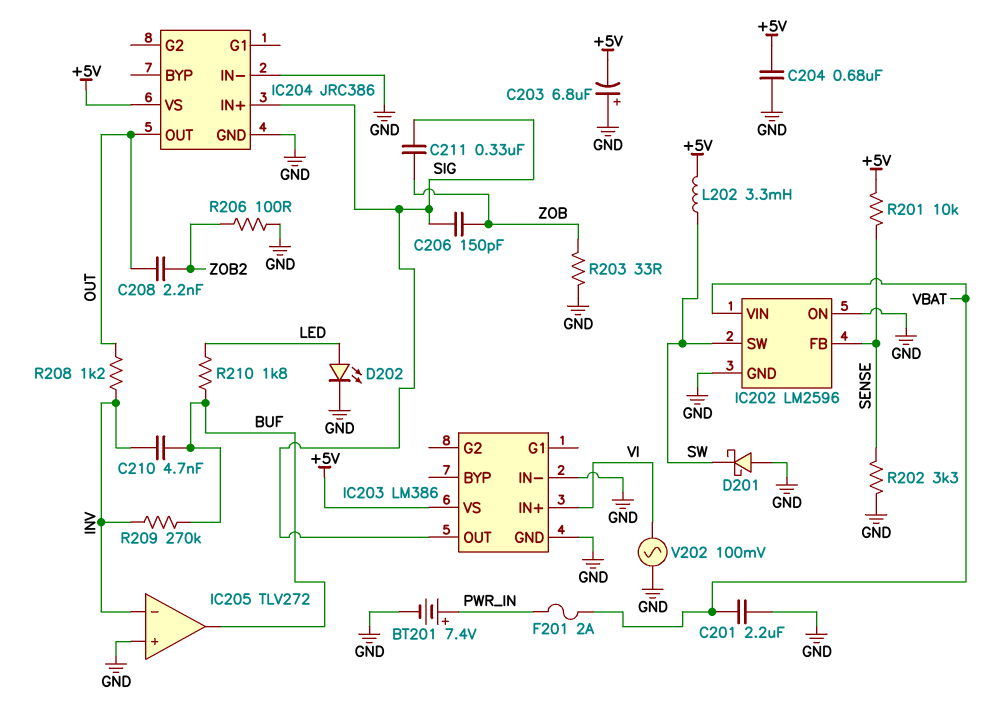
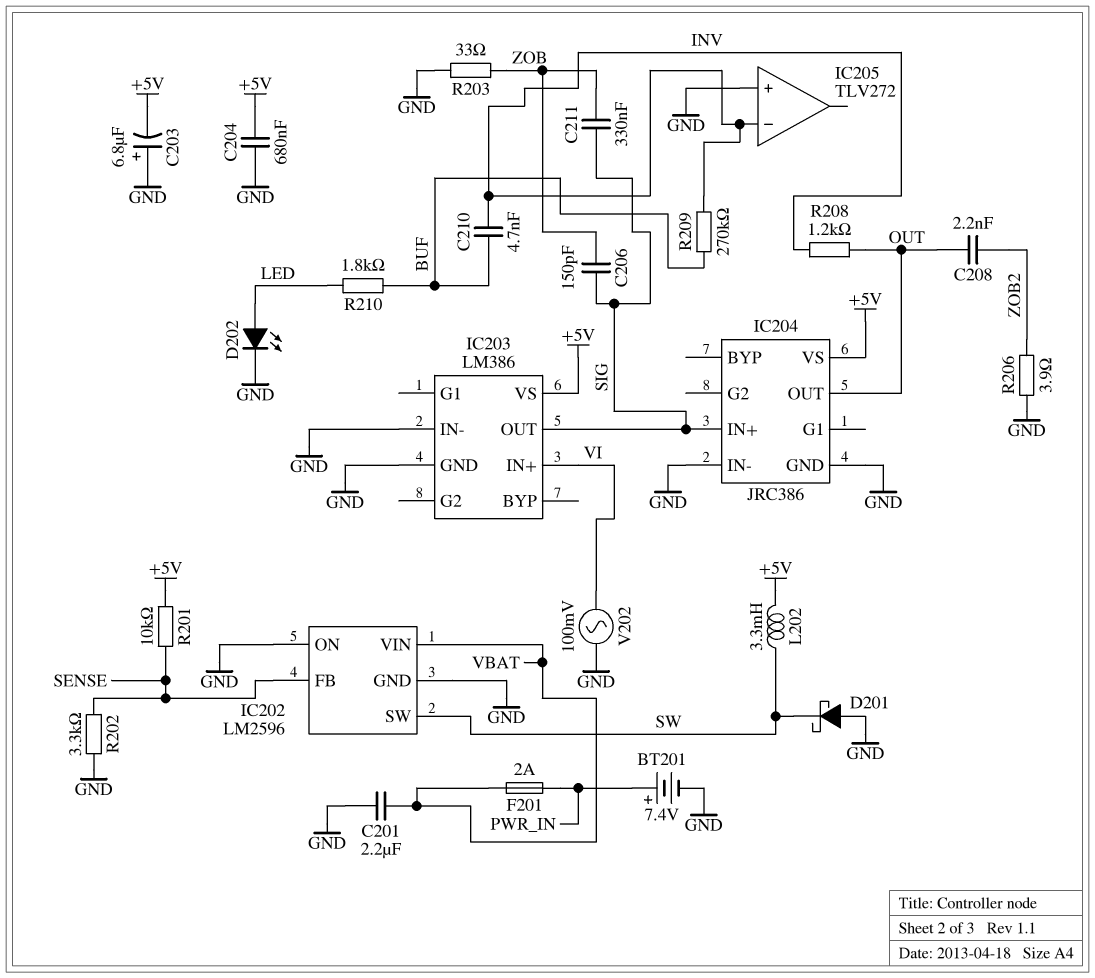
IC205 pin out: BUF -> none
R206: 100 (GND, ZOB2) -> 3.9 (GND, ZOB2)

